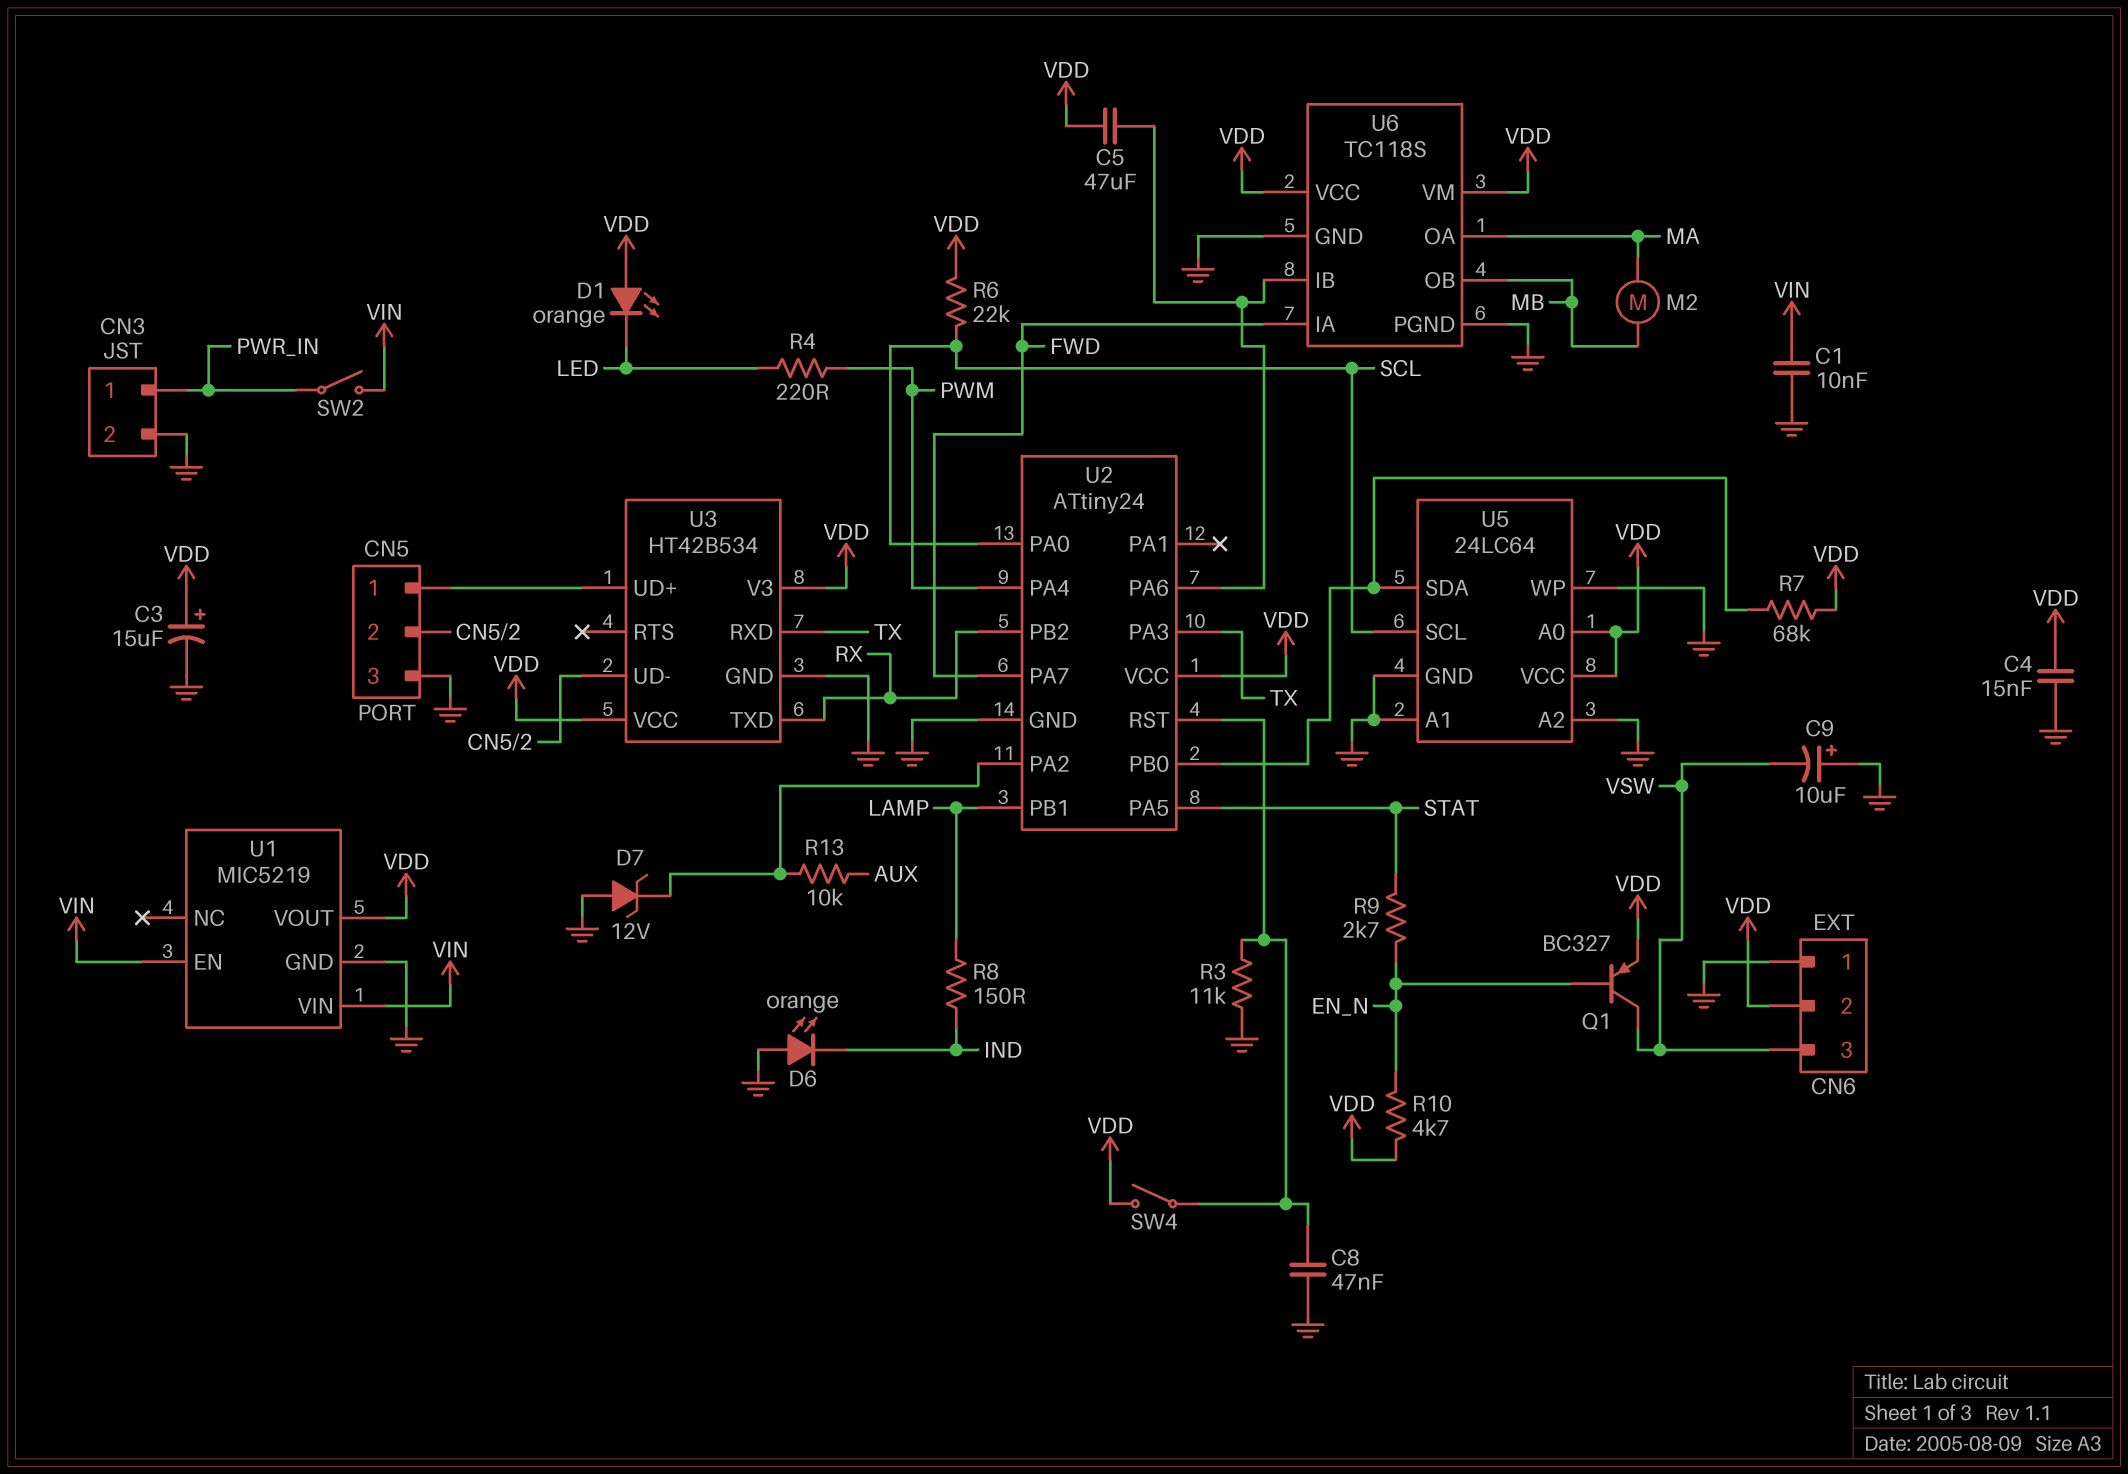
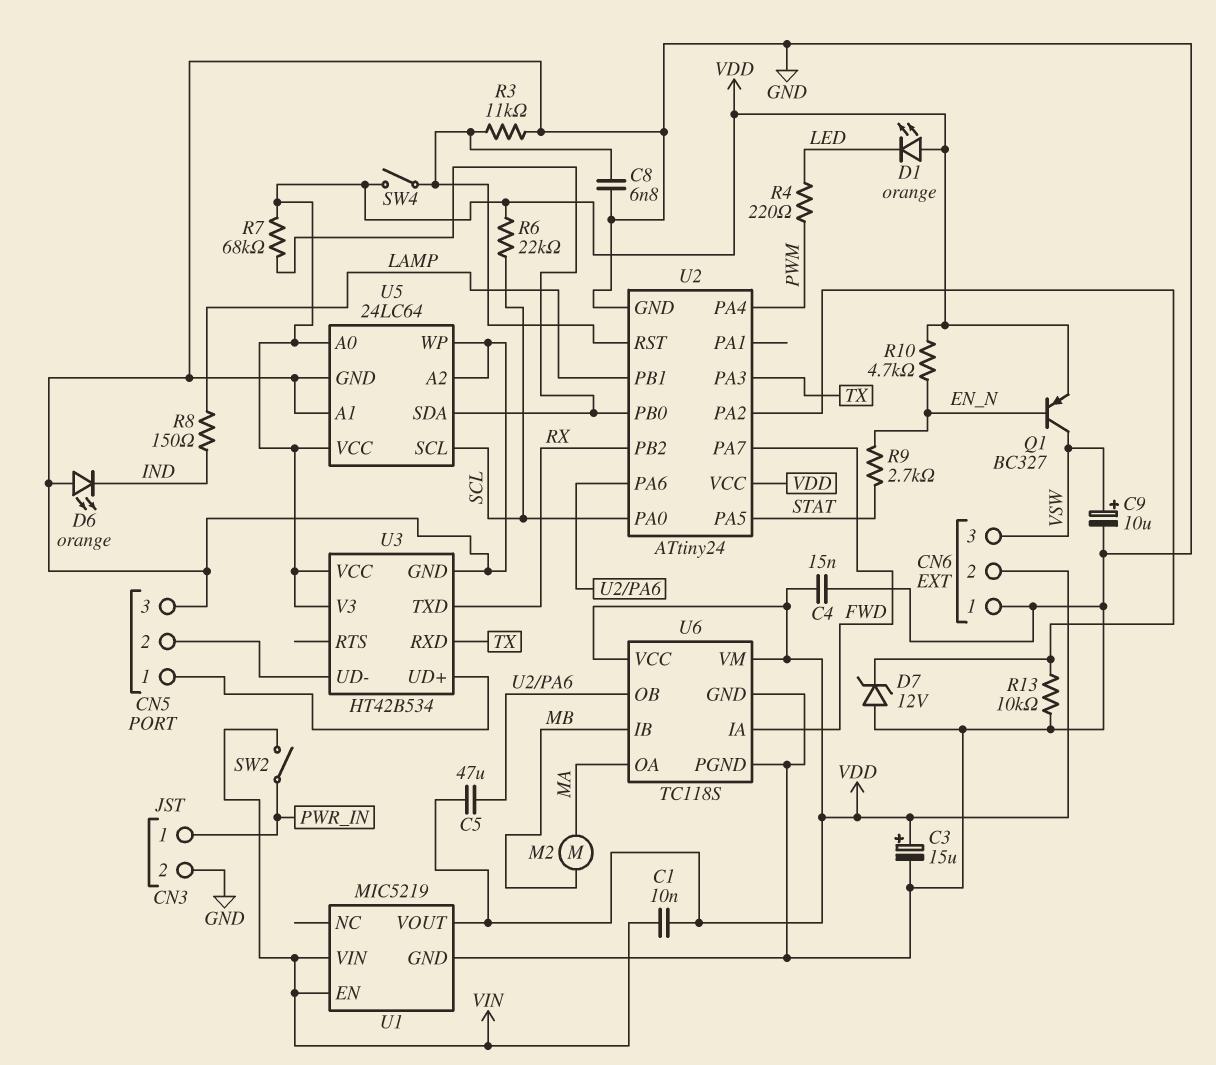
C1: 10nF (GND, VIN) -> 10nF (VDD, VIN)
C8: 47nF (GND, U2/RST) -> 6.8nF (GND, U2/RST)
C9: 10uF (plus GND, minus VSW) -> 10uF (plus VSW, minus GND)
R13: 10k (AUX, U2/PA2) -> 10k (GND, U2/PA2)
U6 pin IB: U2/PA6 -> MB
U6 pin OB: MB -> U2/PA6

